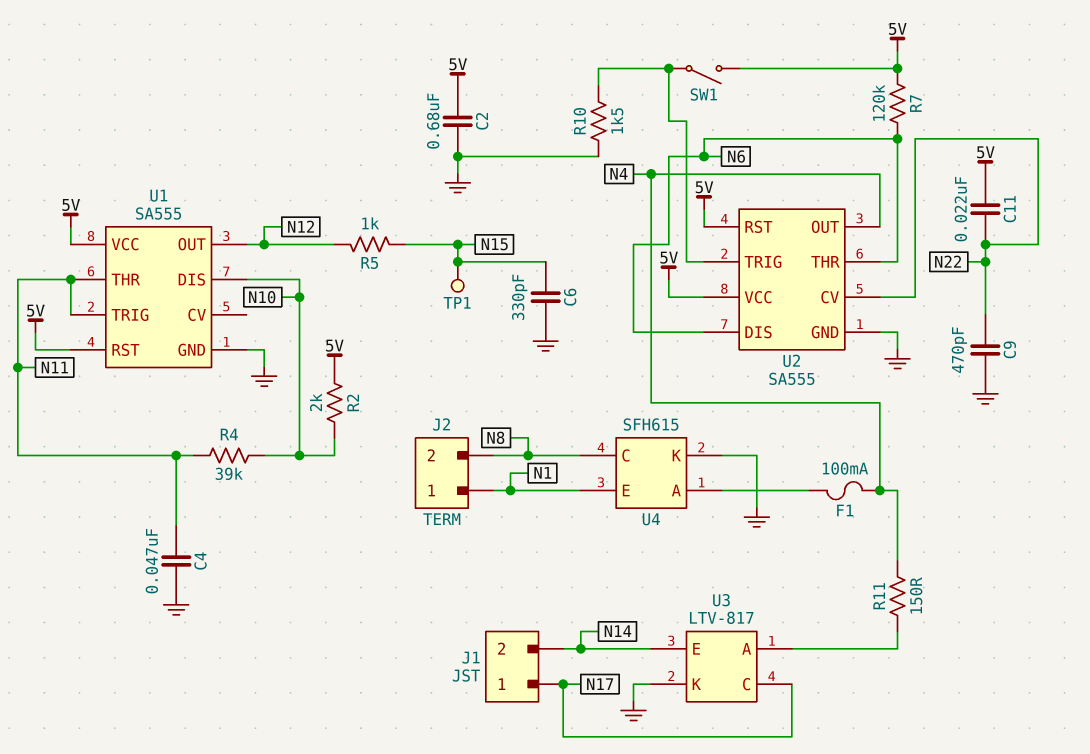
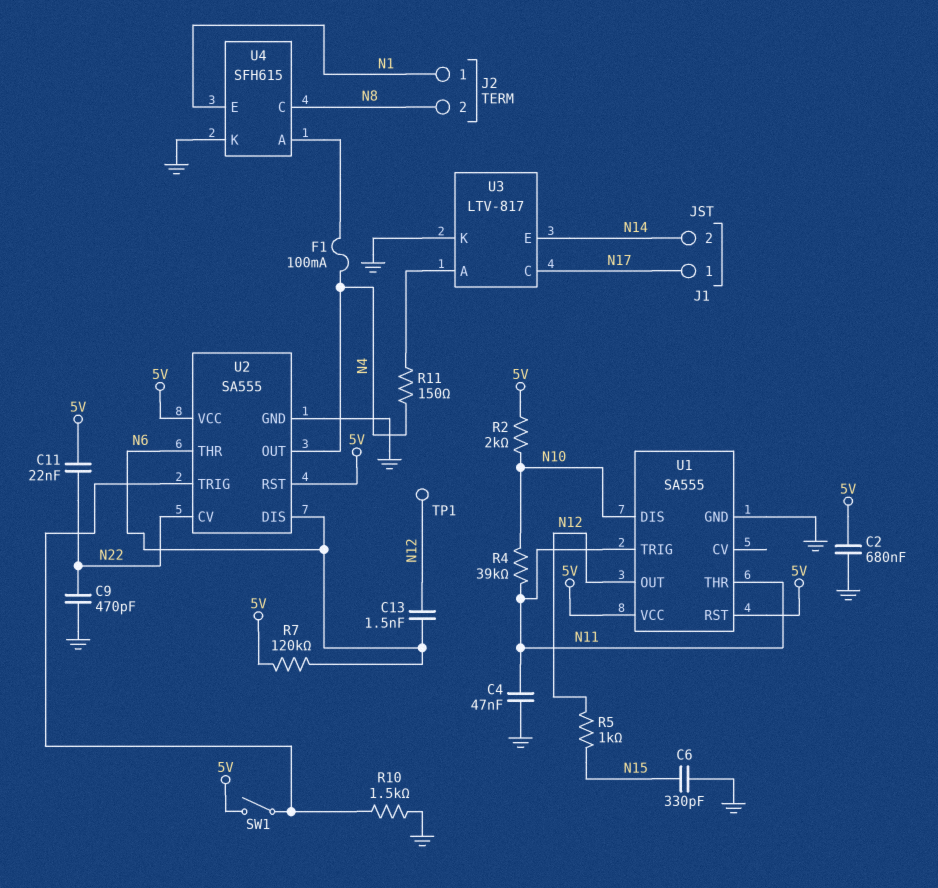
C13: none -> 1.5nF (N6, N12)
TP1: test point (N15) -> test point (N12)

